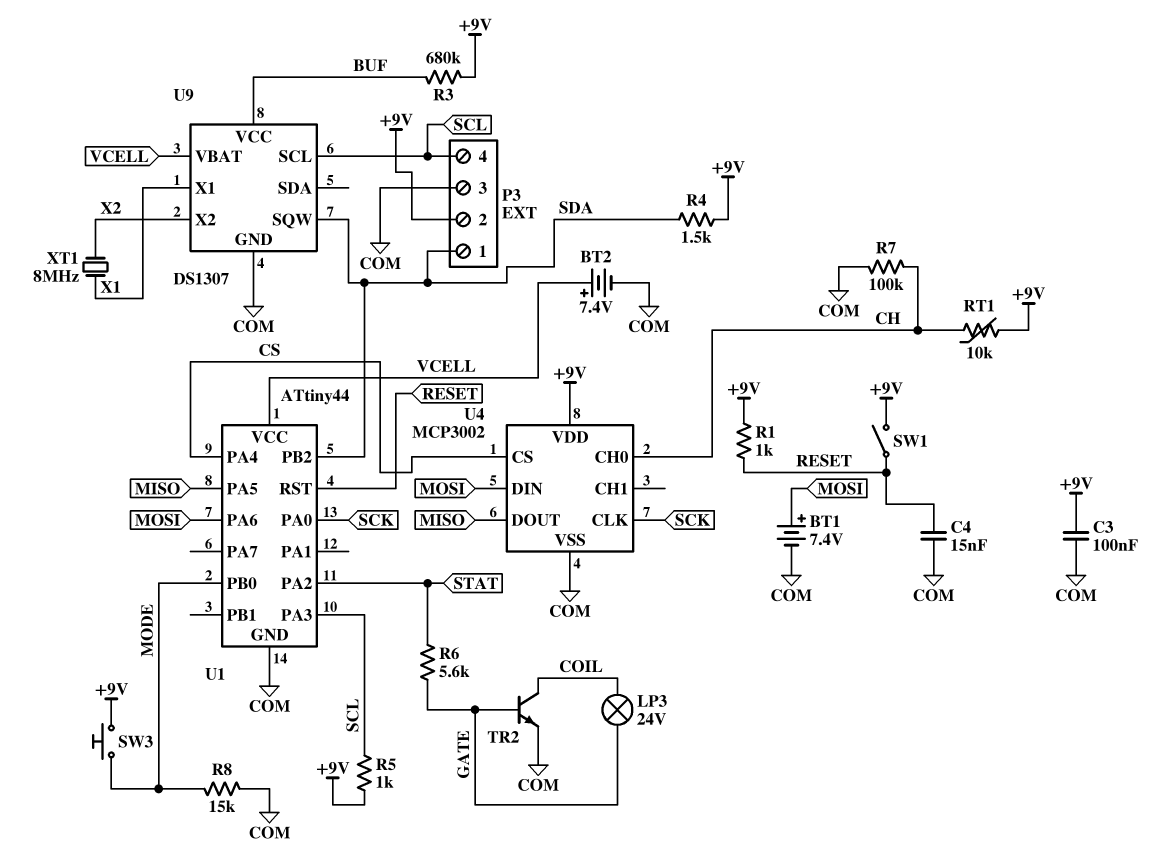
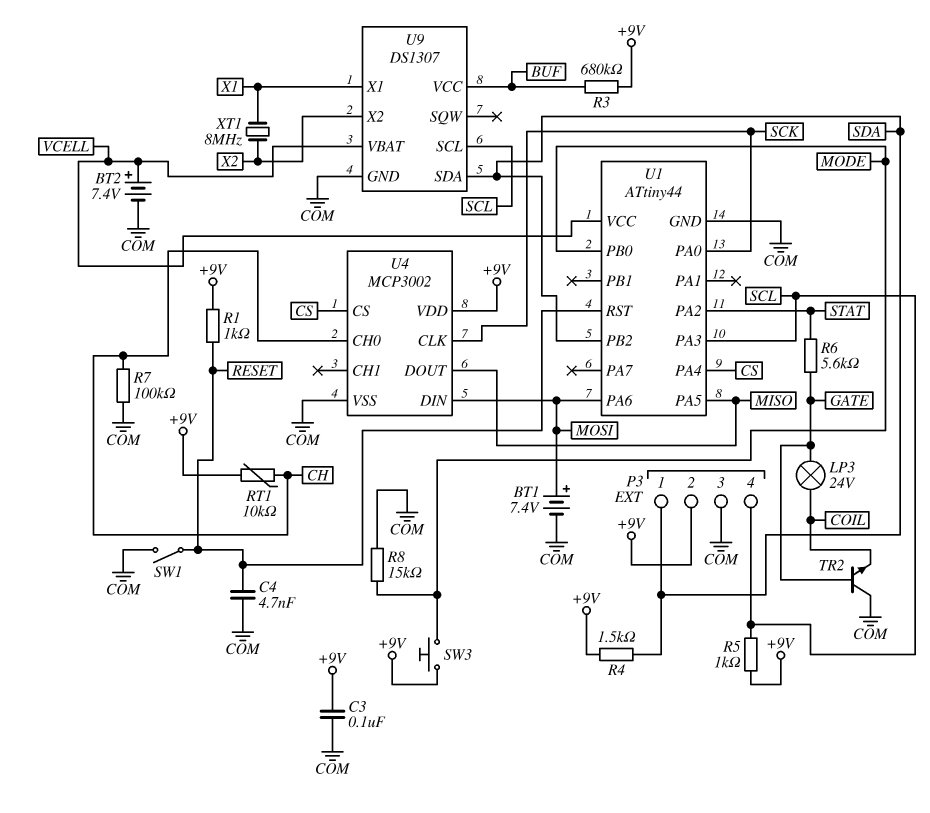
C4: 15nF (COM, RESET) -> 4.7nF (COM, RESET)
SW1: switch (+9V, RESET) -> switch (COM, RESET)
TR2: NPN (B GATE, C COIL, E COM) -> NPN (B GATE, C COM, E COIL)
U9 pin SDA: none -> SDA
U9 pin SQW: SDA -> none

